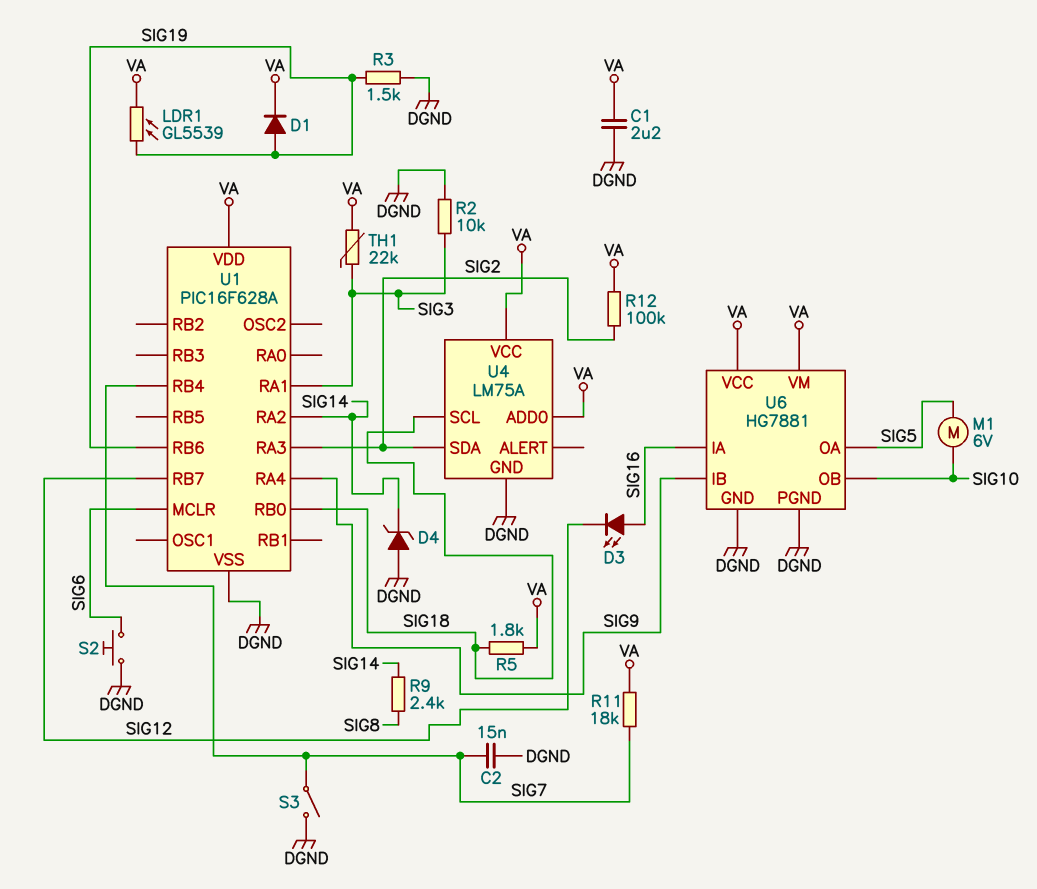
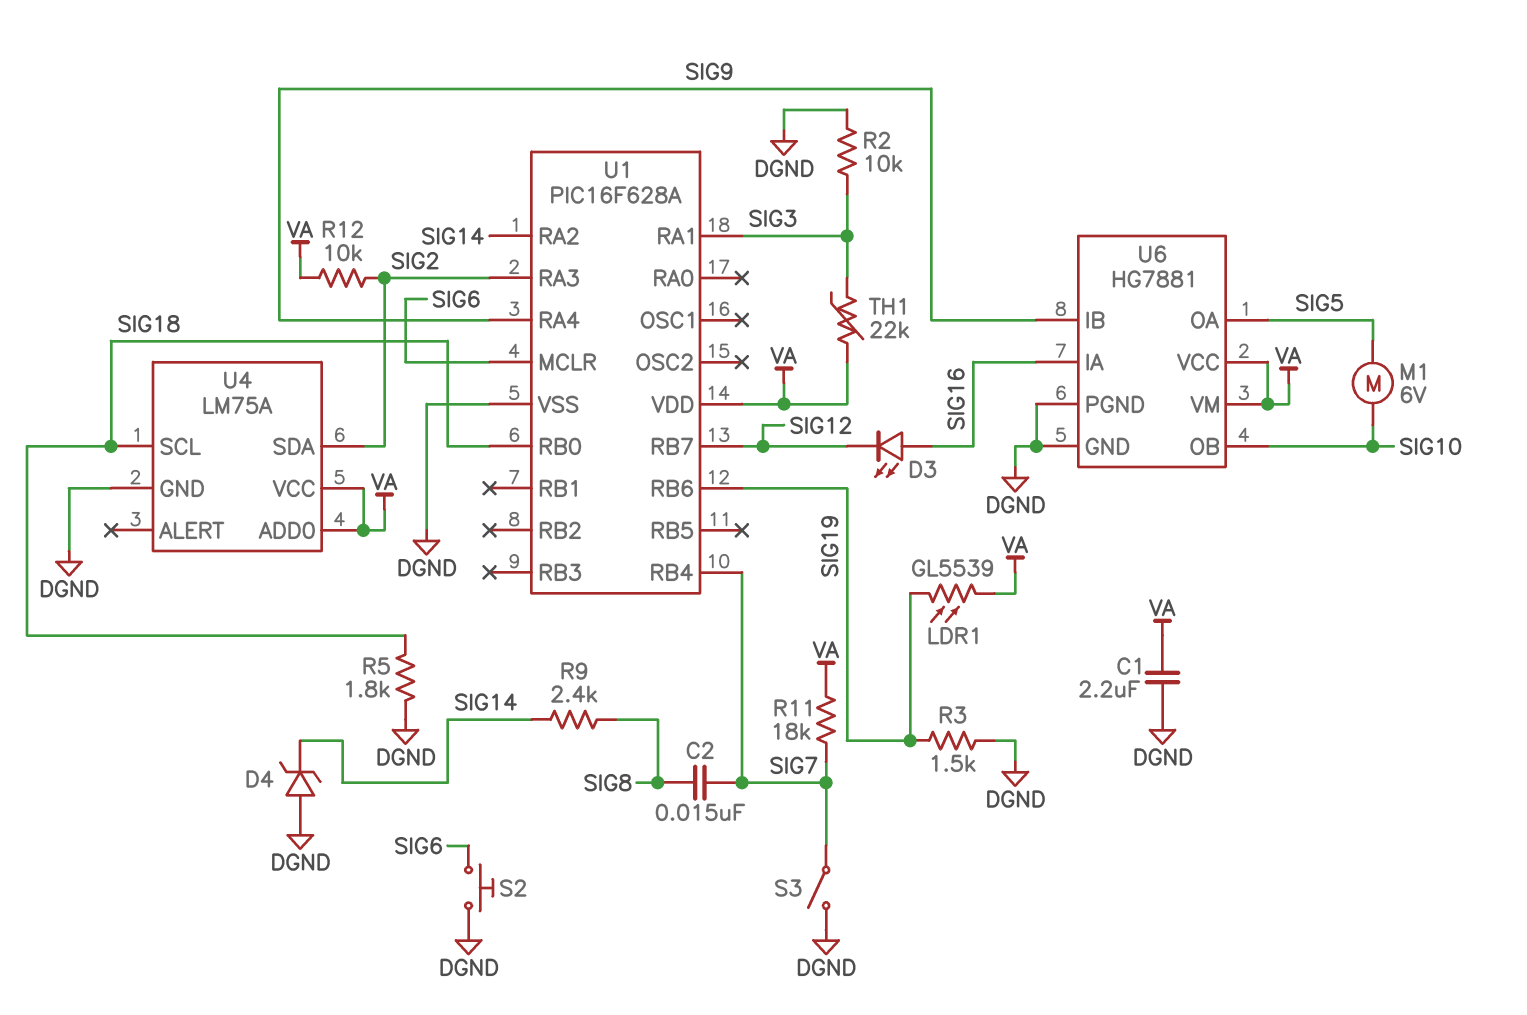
C2: 15nF (DGND, SIG7) -> 15nF (SIG7, SIG8)
D1: diode (A SIG19, K VA) -> none
R5: 1.8k (SIG18, VA) -> 1.8k (DGND, SIG18)
R12: 100k (SIG2, VA) -> 10k (SIG2, VA)

